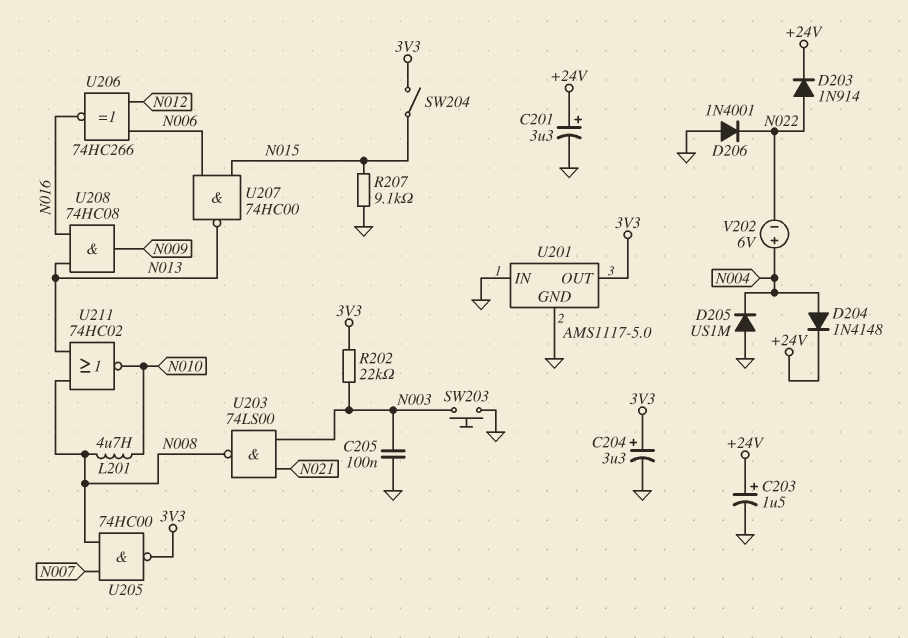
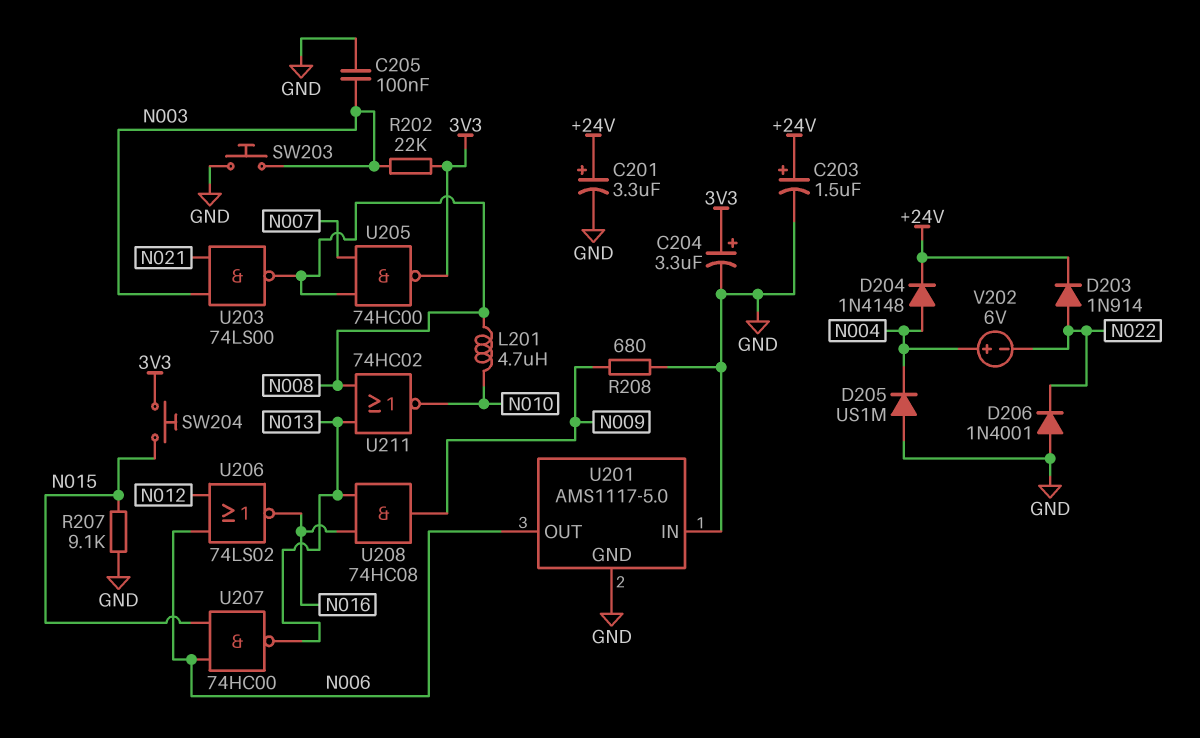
R208: none -> 680 (GND, N009)
SW204: switch (3V3, N015) -> button (3V3, N015)
U201 pin OUT: 3V3 -> N006
U206: XNOR 74HC266 (in N006, in N012, out N016) -> NOR 74LS02 (in N006, in N012, out N016)

